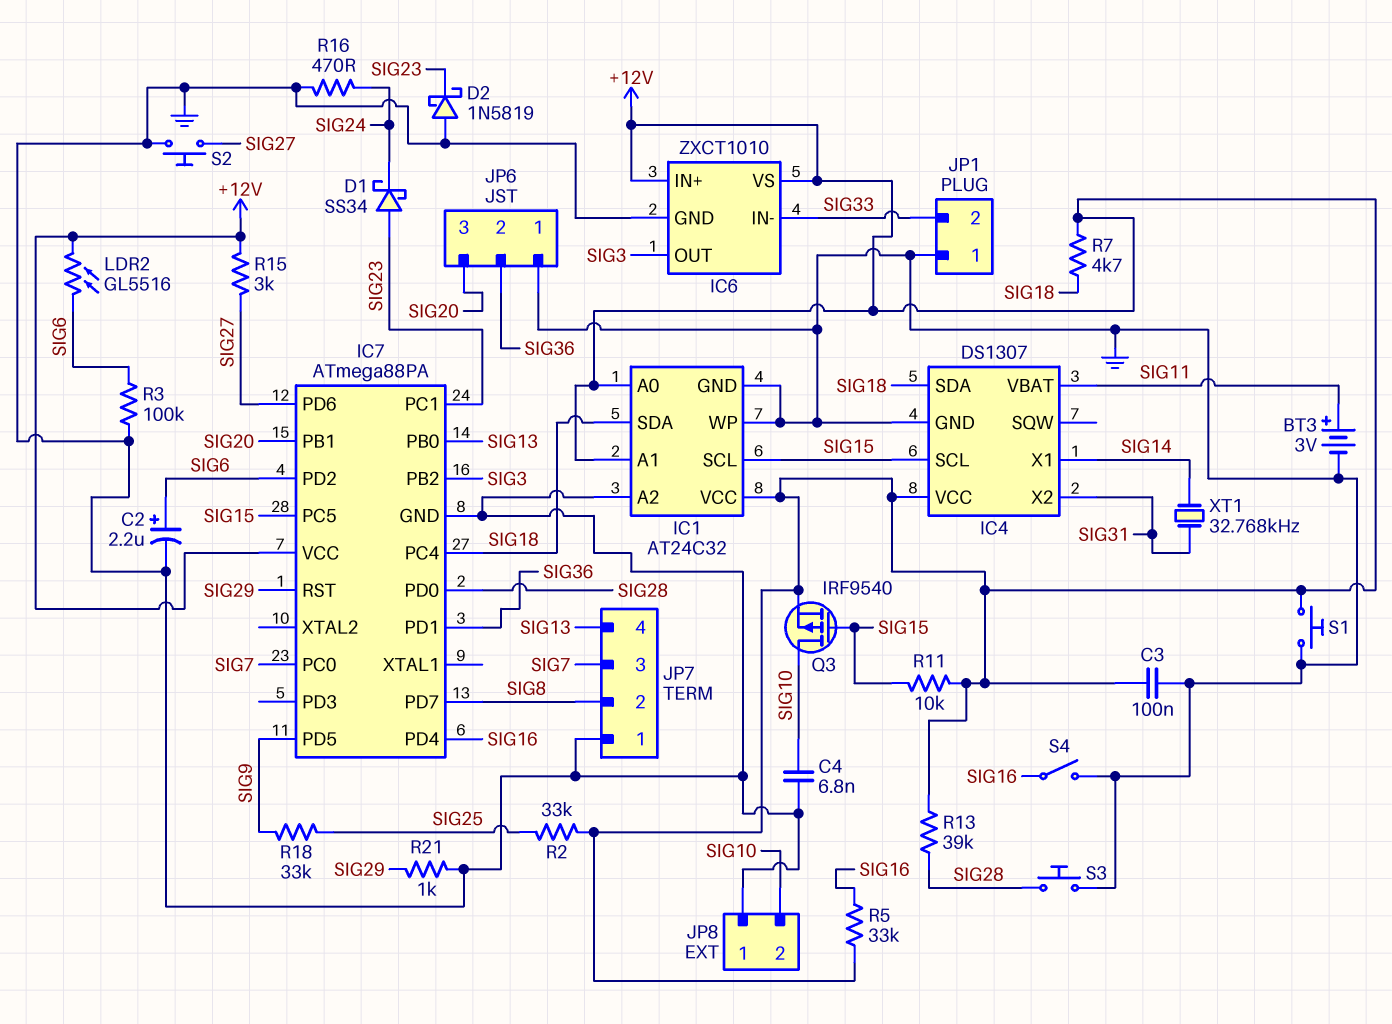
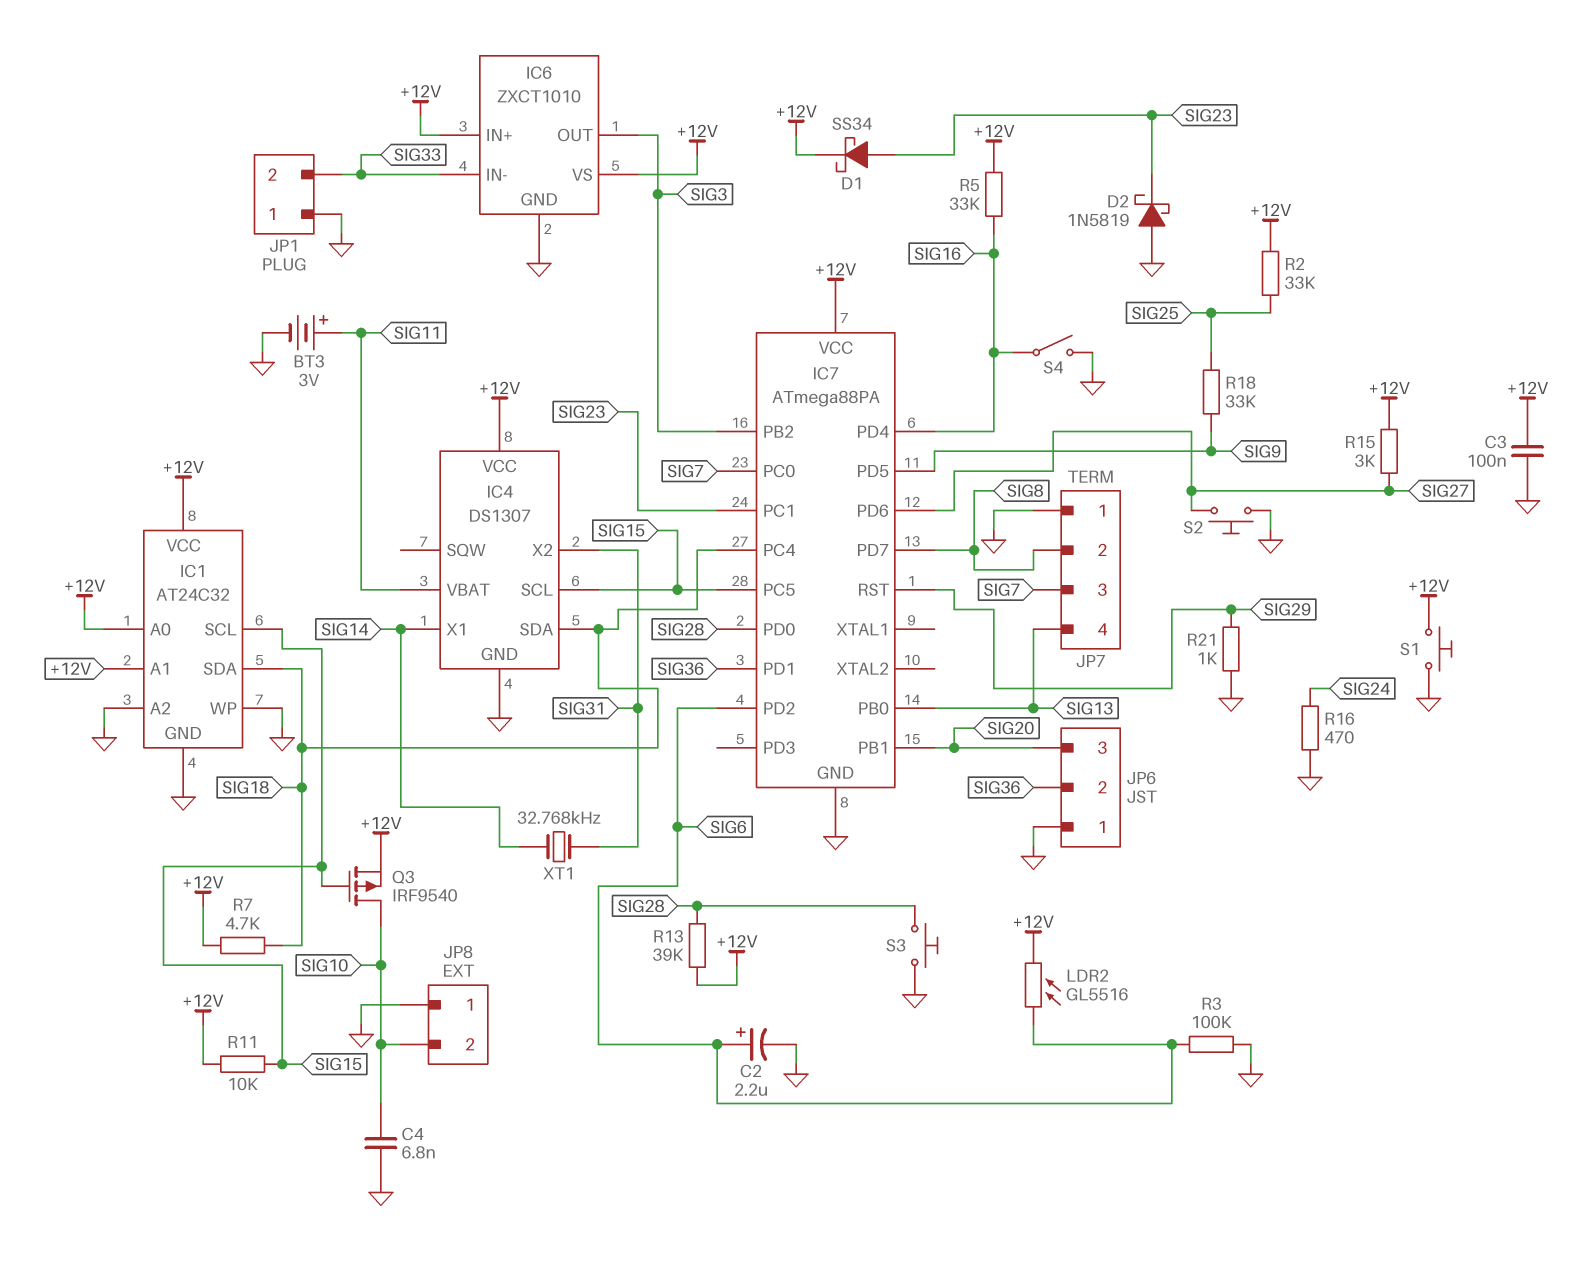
D1: schottky SS34 (A SIG23, K SIG24) -> schottky SS34 (A SIG23, K +12V)

